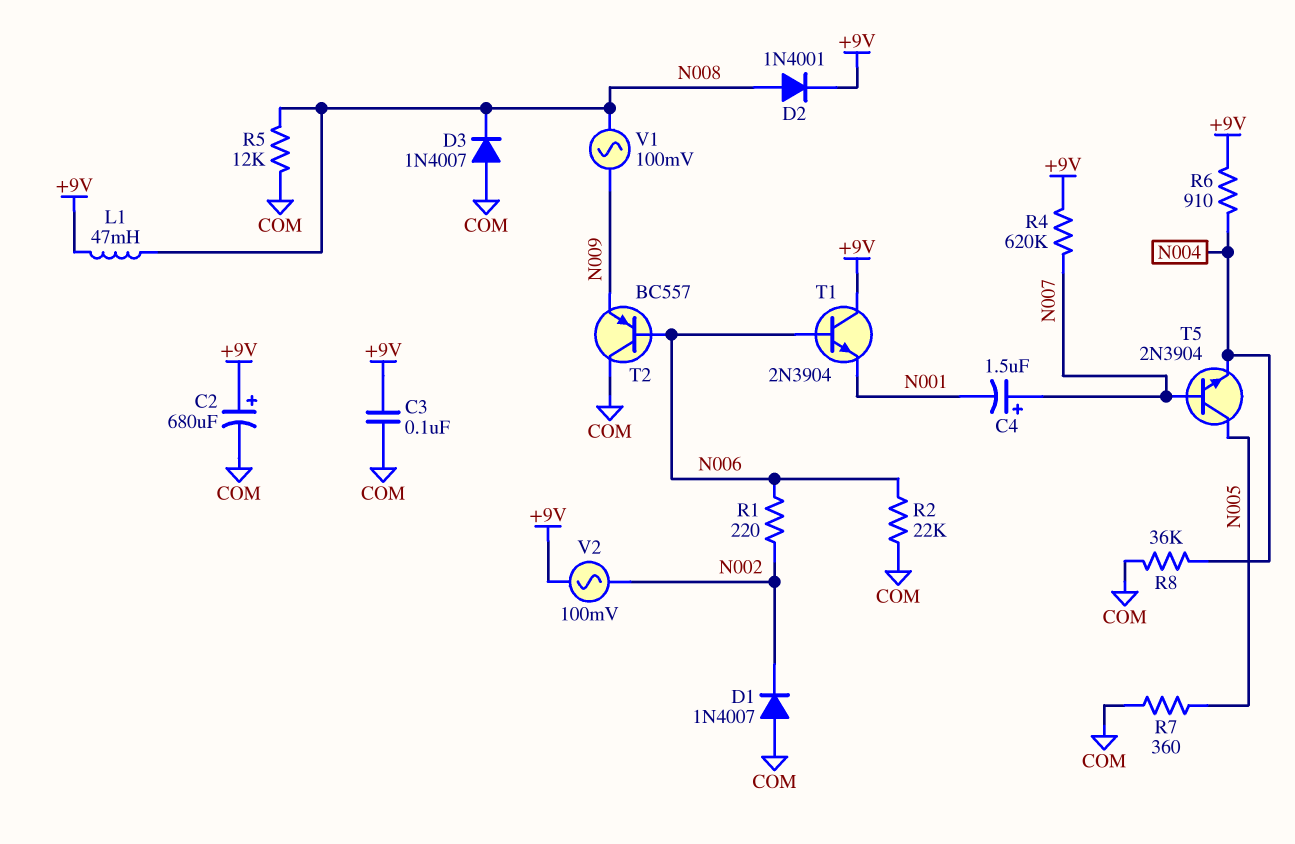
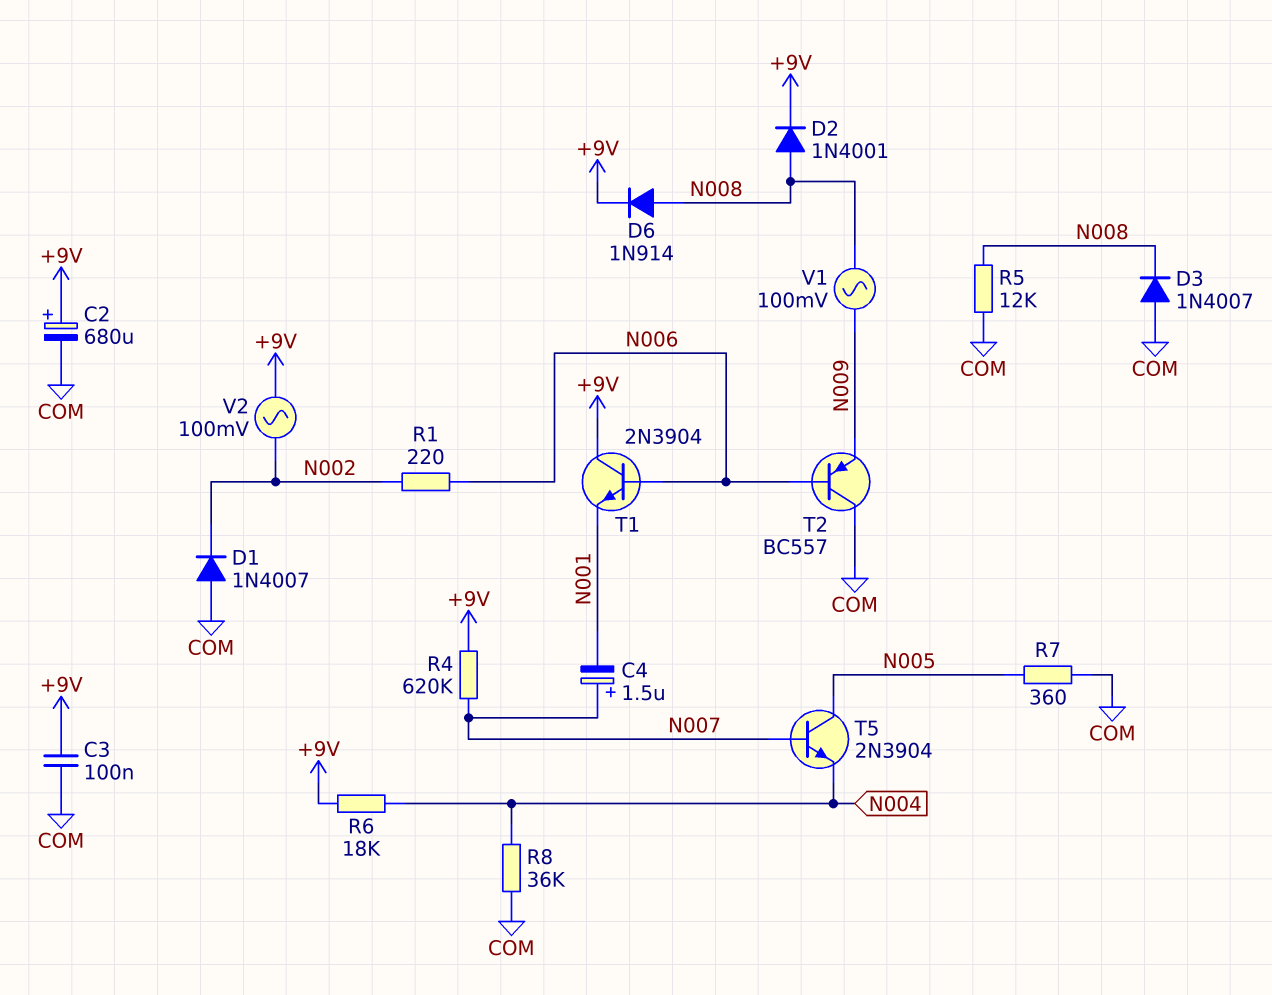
D6: none -> diode 1N914 (A N008, K +9V)
L1: 47mH (+9V, N008) -> none
R2: 22k (COM, N006) -> none
R6: 910 (+9V, N004) -> 18k (+9V, N004)

